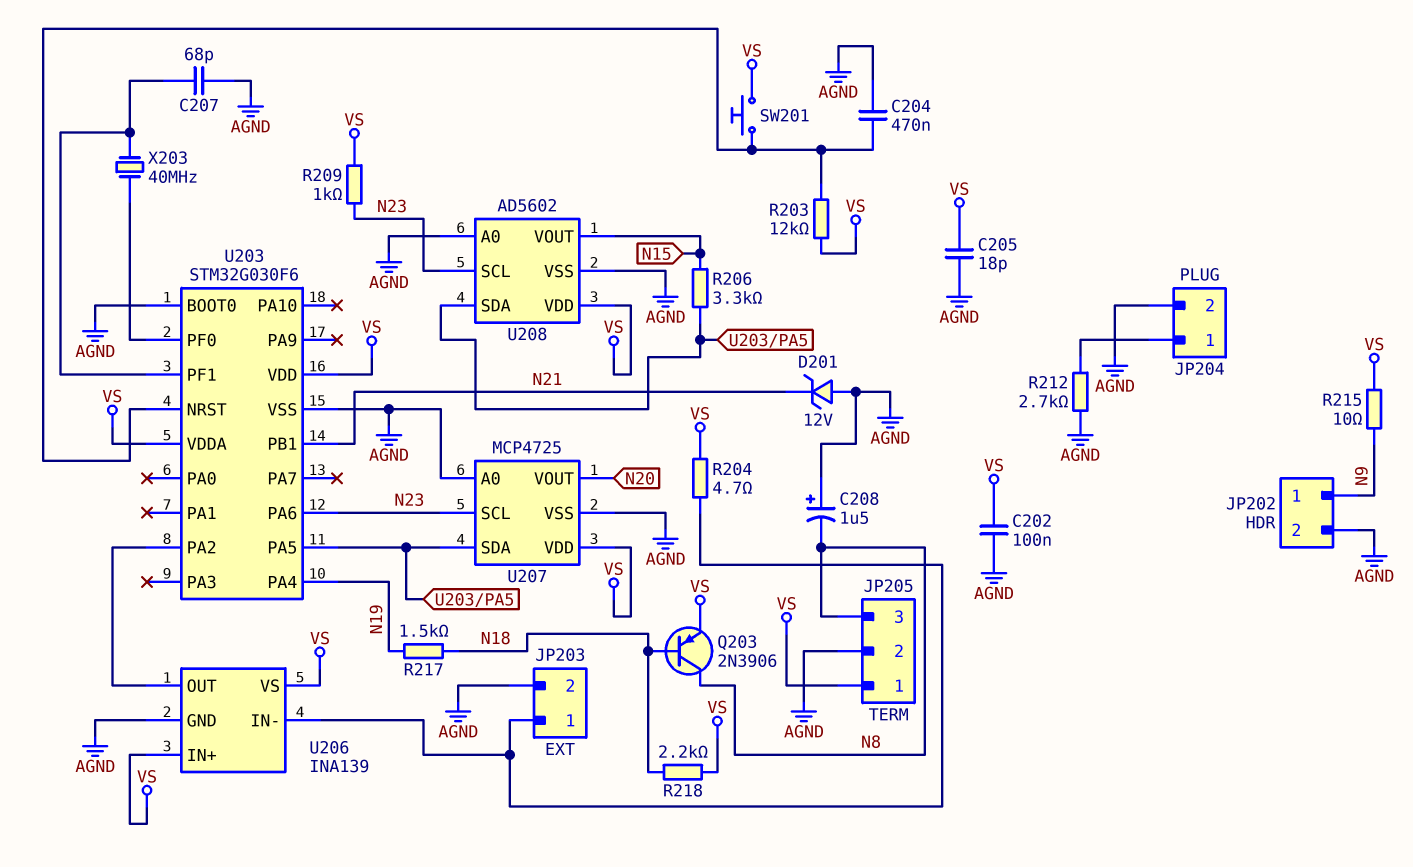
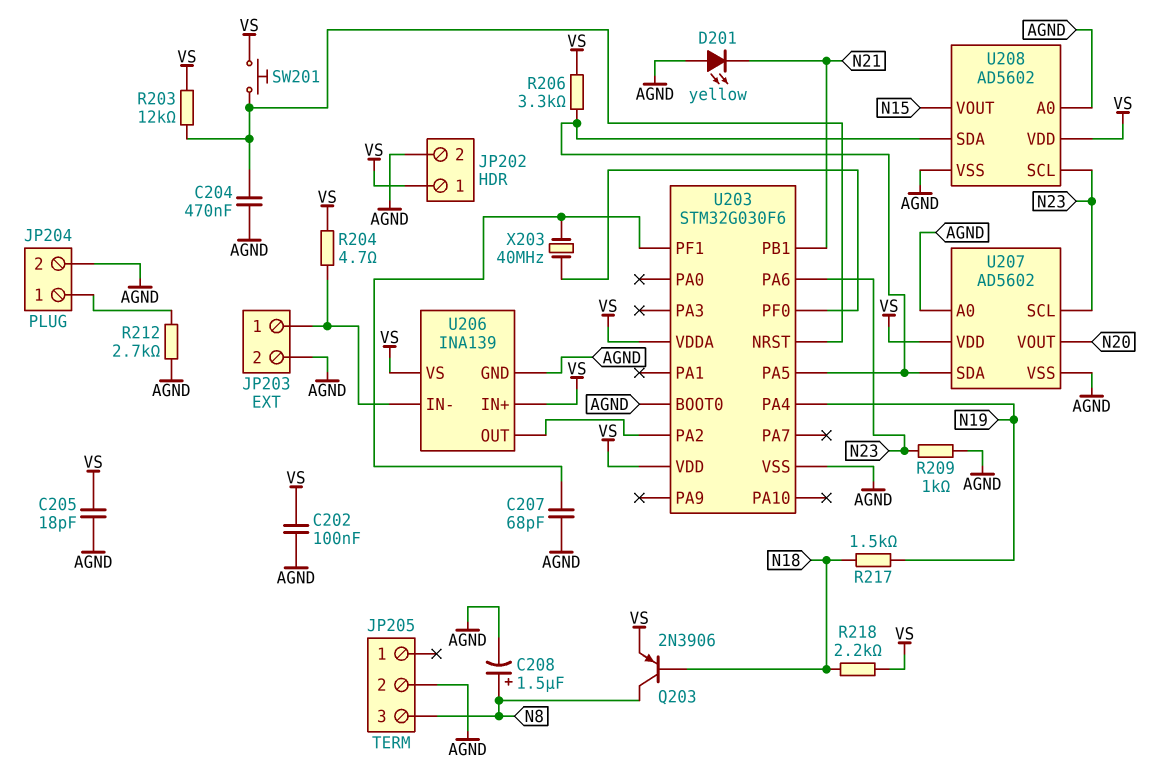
C208: 1.5uF (plus AGND, minus N8) -> 1.5uF (plus N8, minus AGND)
D201: zener 12V (A AGND, K N21) -> LED yellow (A AGND, K N21)
JP202 pin 1: N9 -> VS
JP205 pin 1: VS -> none
R206: 3.3k (N15, U203/PA5) -> 3.3k (U203/PA5, VS)
R209: 1k (N23, VS) -> 1k (AGND, N23)
R215: 10 (N9, VS) -> none
U207: MCP4725 -> AD5602

